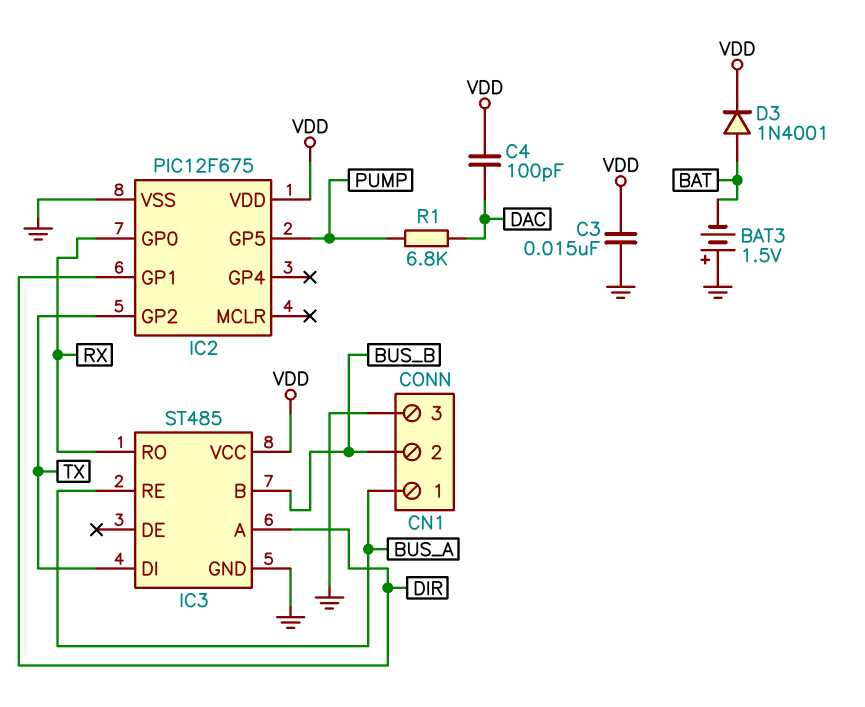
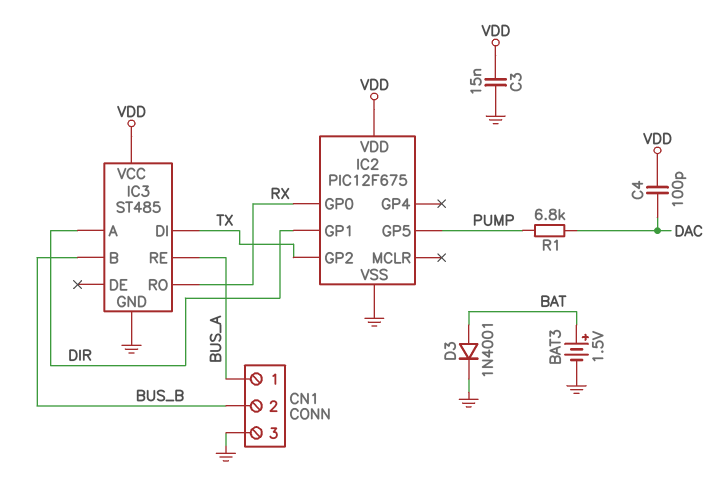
BAT3: 1.5V (plus GND, minus BAT) -> 1.5V (plus BAT, minus GND)
D3: diode 1N4001 (A BAT, K VDD) -> diode 1N4001 (A BAT, K GND)

